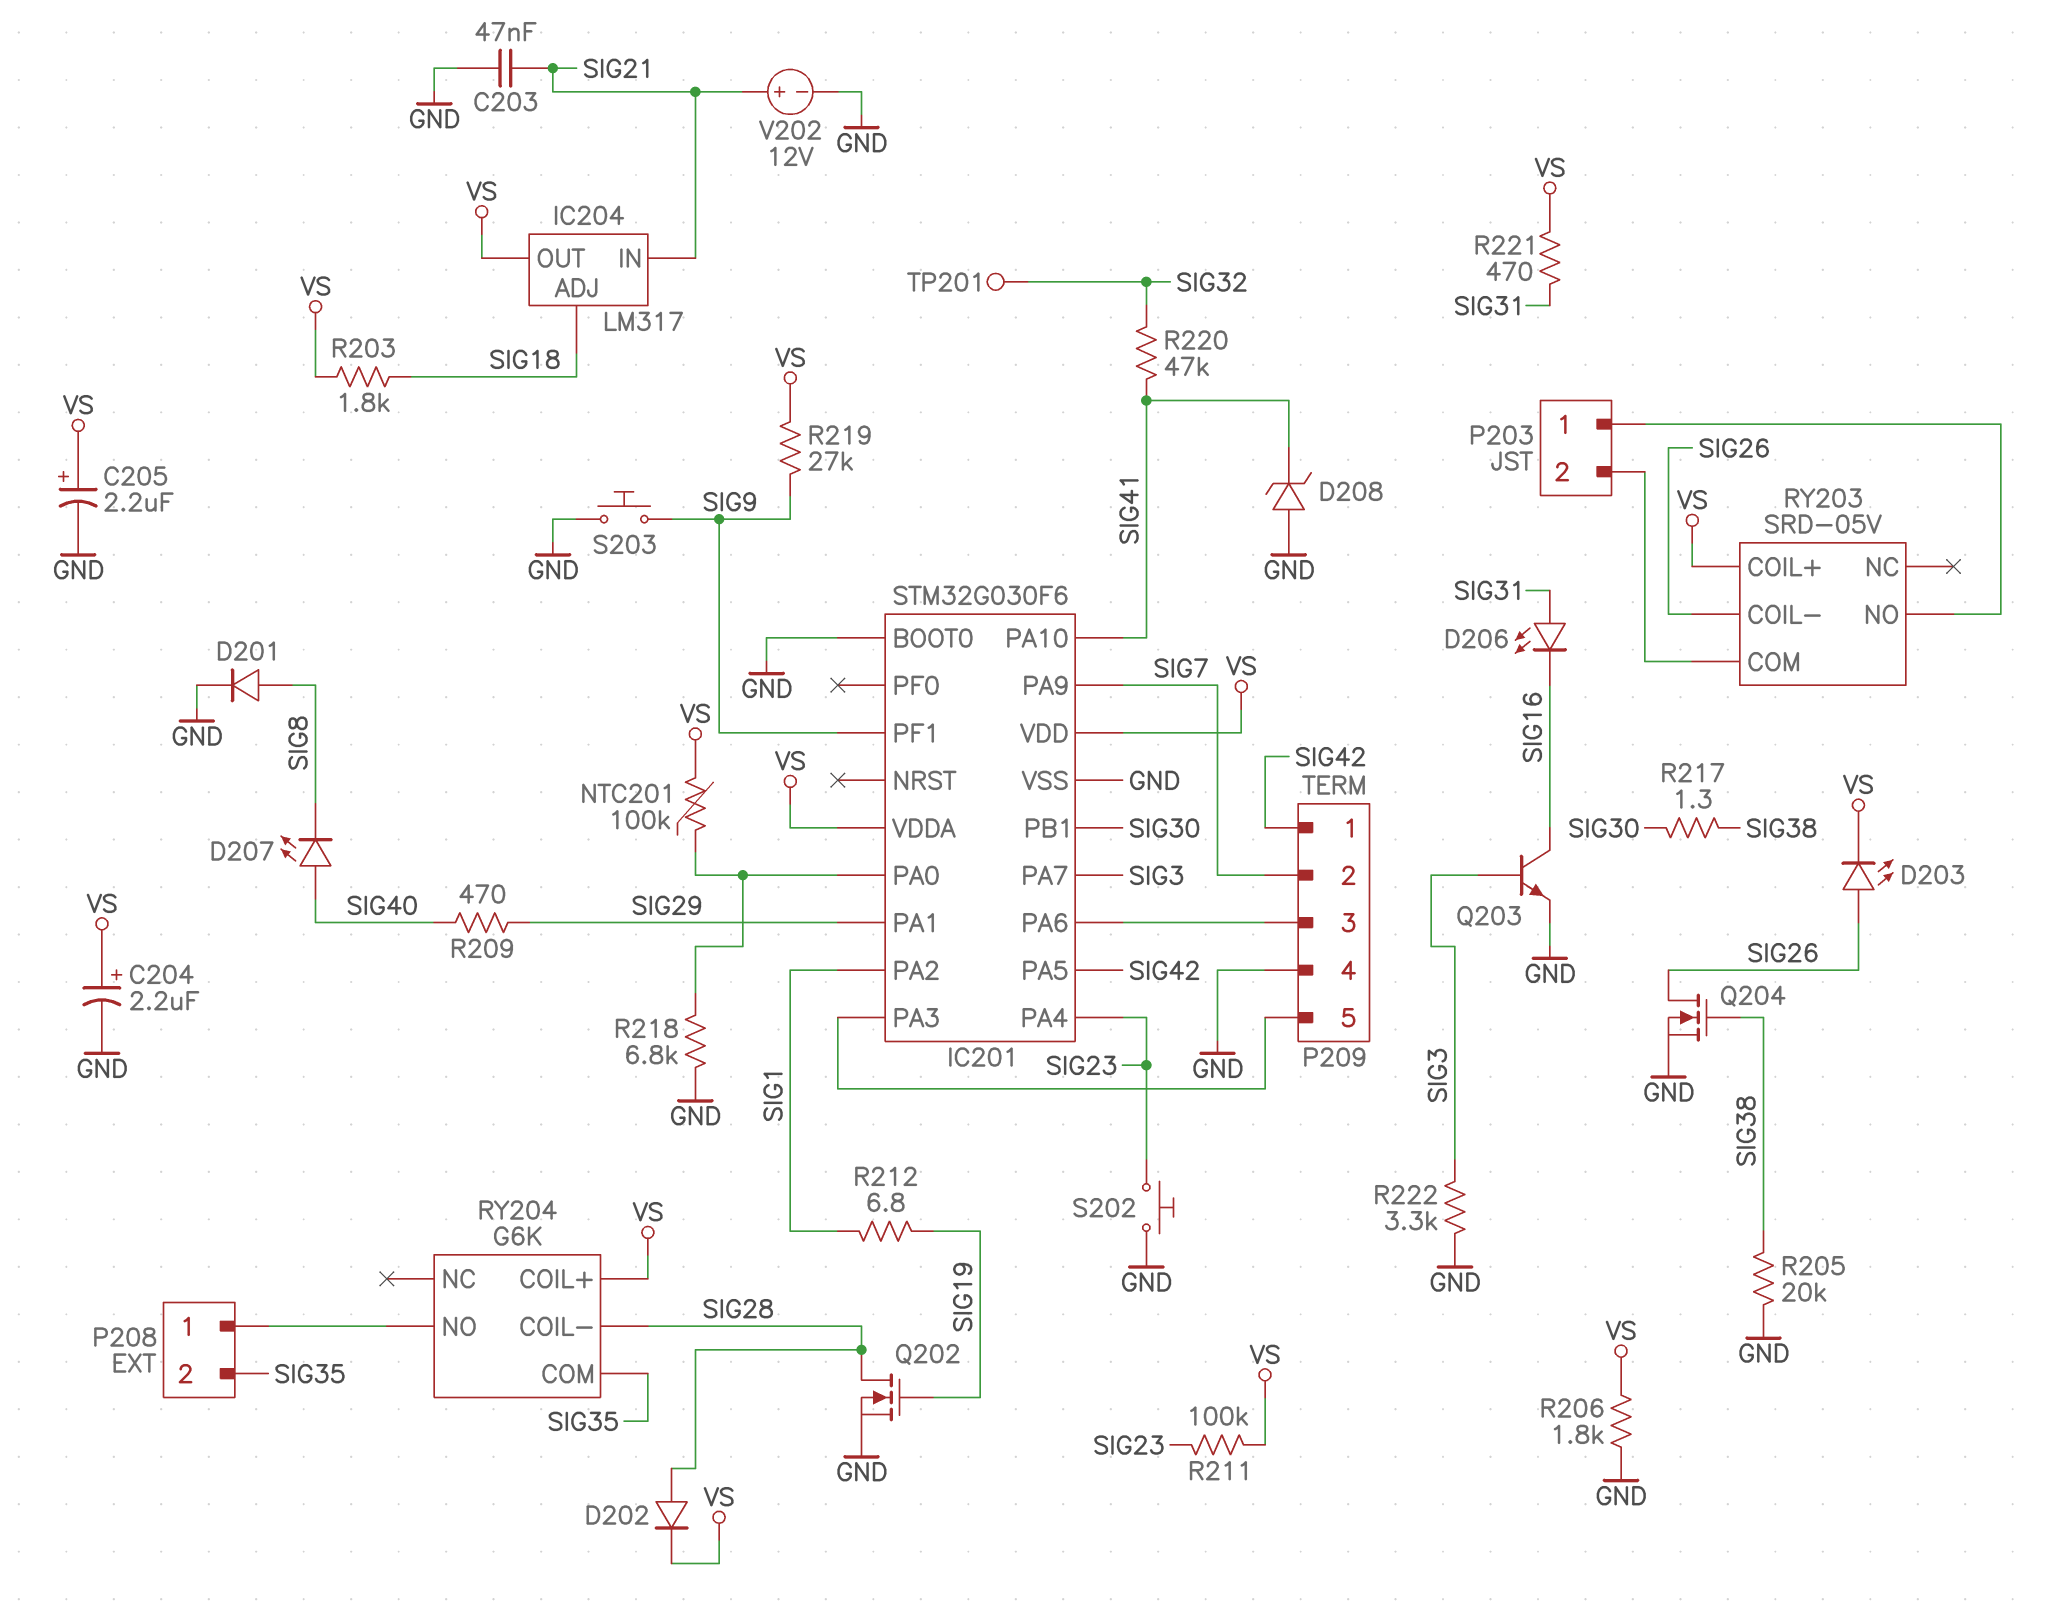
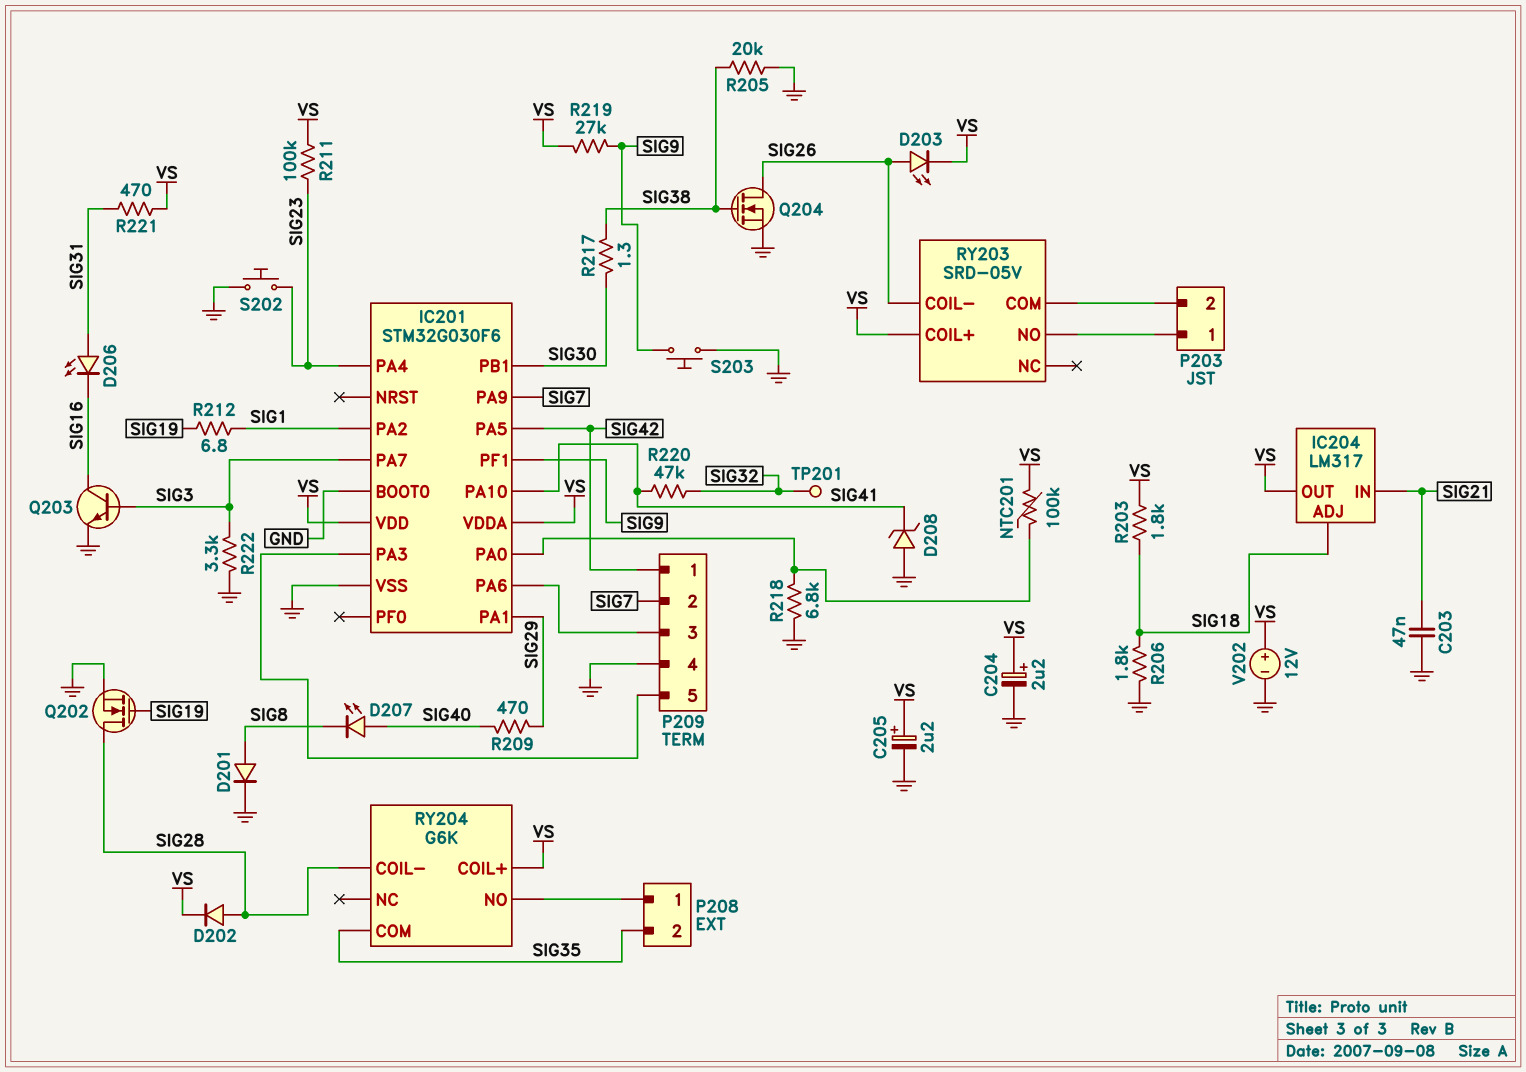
R206: 1.8k (GND, VS) -> 1.8k (GND, SIG18)
V202: 12V (plus SIG21, minus GND) -> 12V (plus VS, minus GND)

